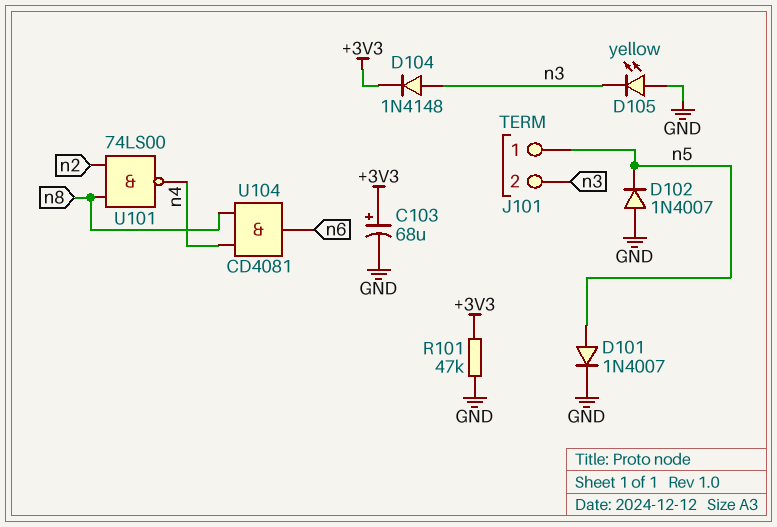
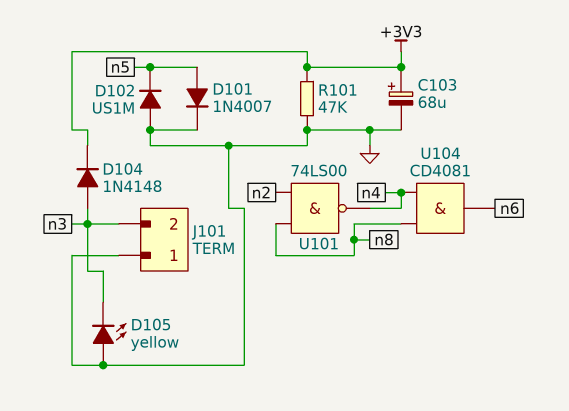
D102: diode 1N4007 (A GND, K n5) -> diode US1M (A GND, K n5)
J101 pin 1: n5 -> GND

